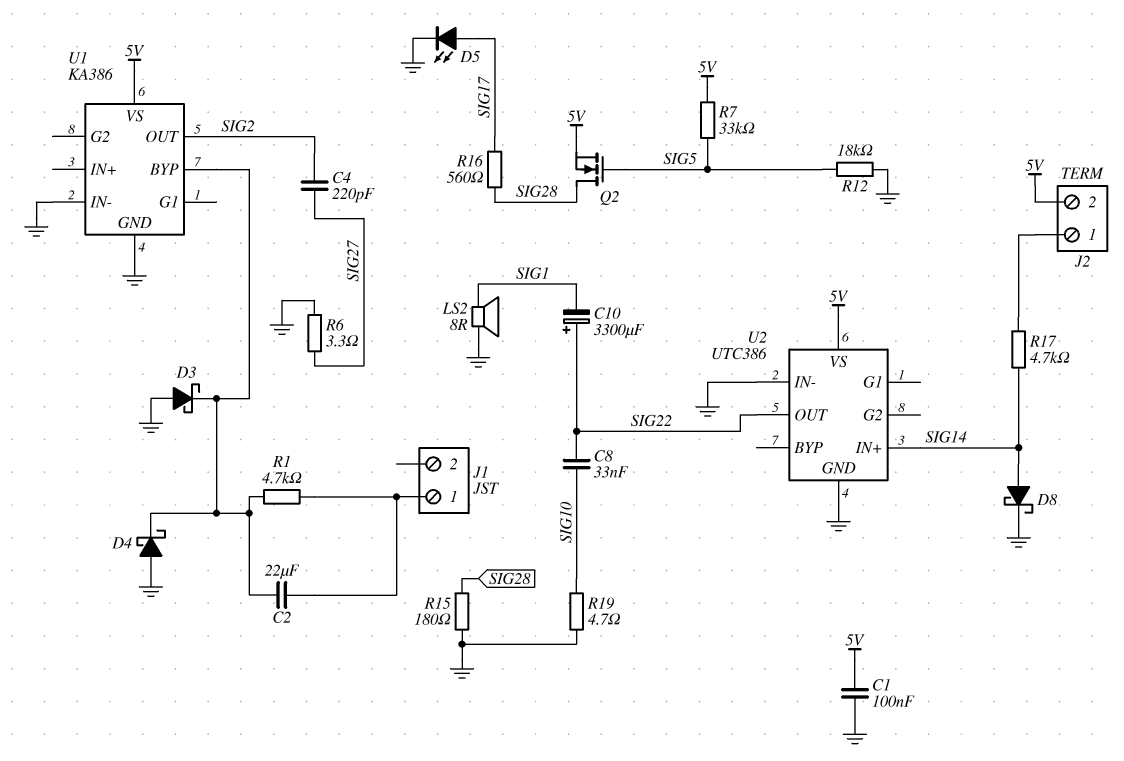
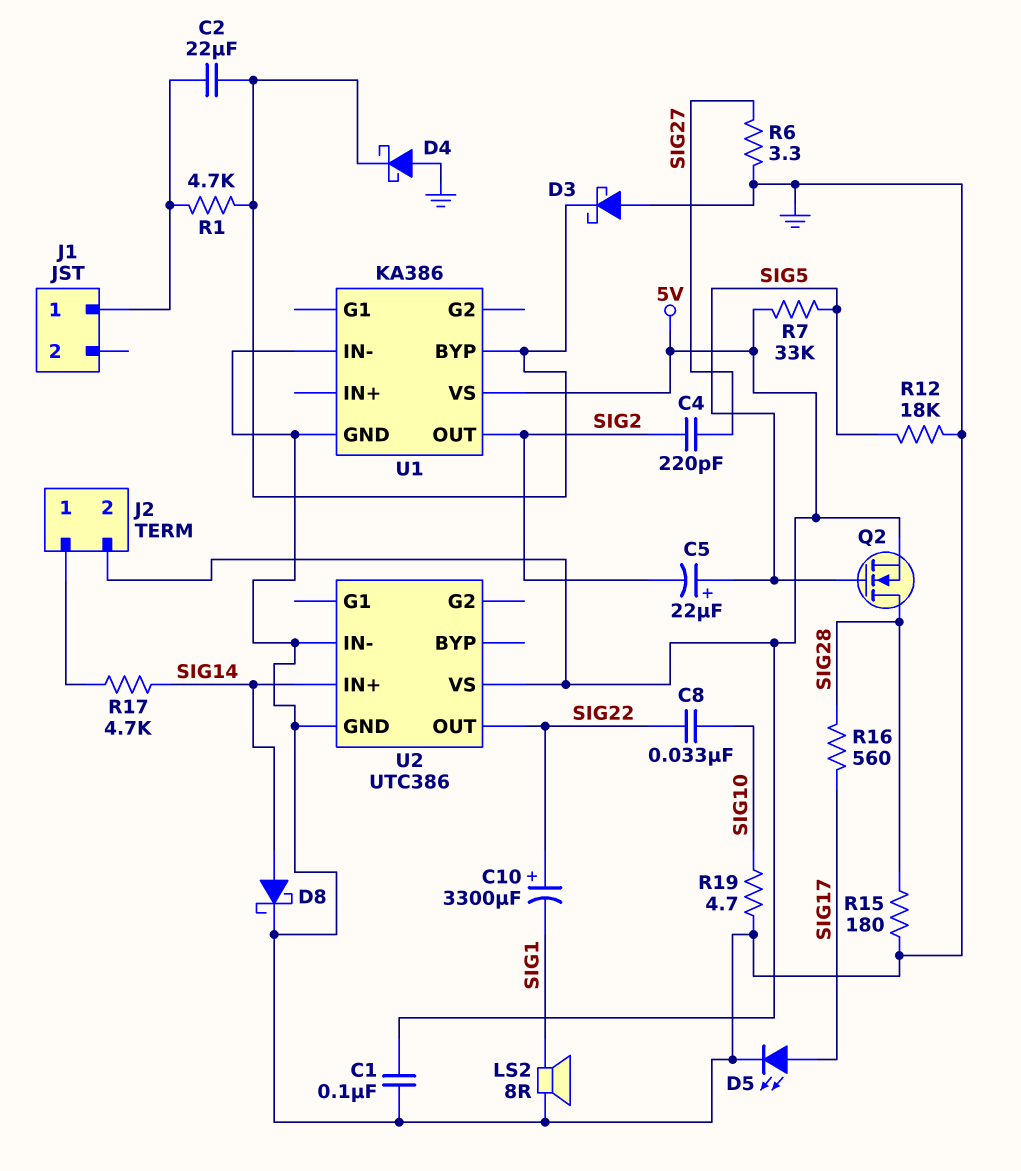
C5: none -> 22uF (plus SIG5, minus SIG2)

